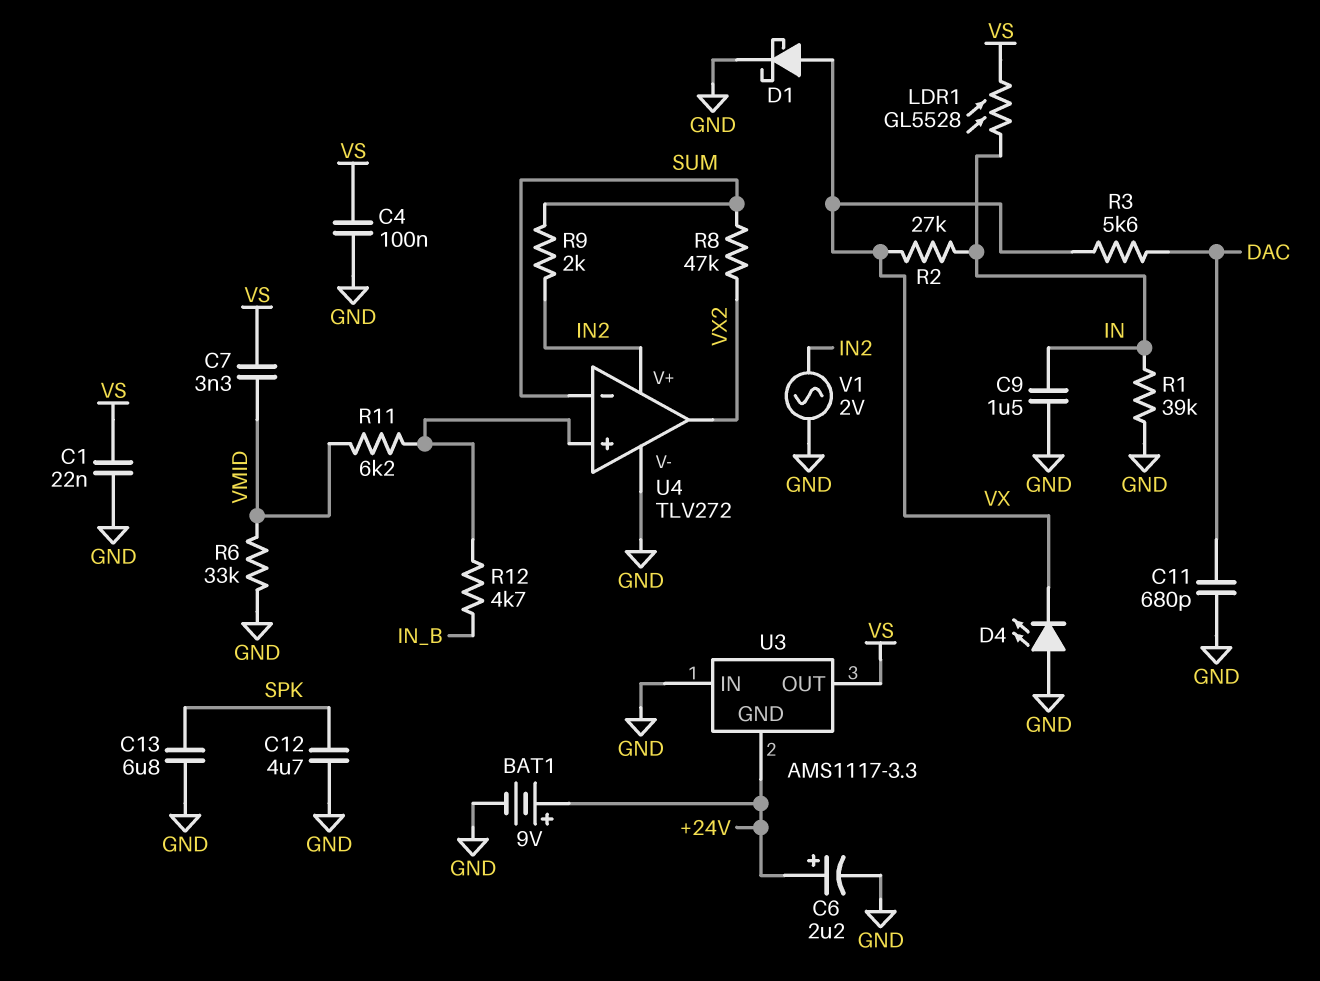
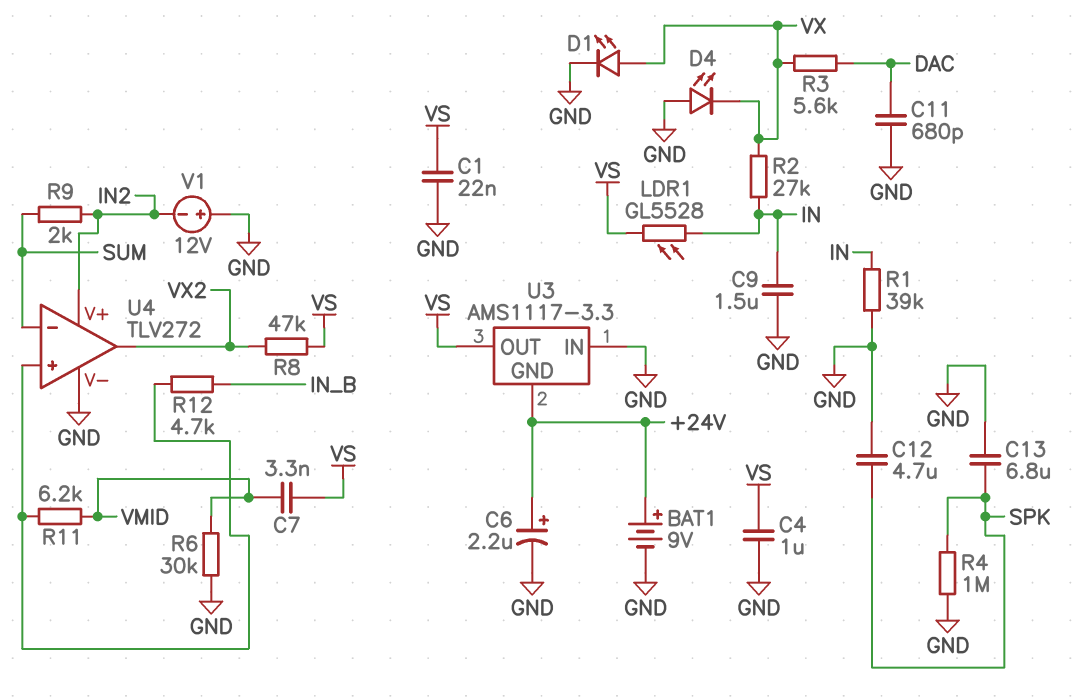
C4: 100nF (GND, VS) -> 1uF (GND, VS)
D1: schottky (A VX, K GND) -> LED (A VX, K GND)
R4: none -> 1M (GND, SPK)
R6: 33k (GND, VMID) -> 30k (GND, VMID)
R8: 47k (SUM, VX2) -> 47k (VS, VX2)
V1: AC 2V (GND, IN2) -> 12V (plus GND, minus IN2)

